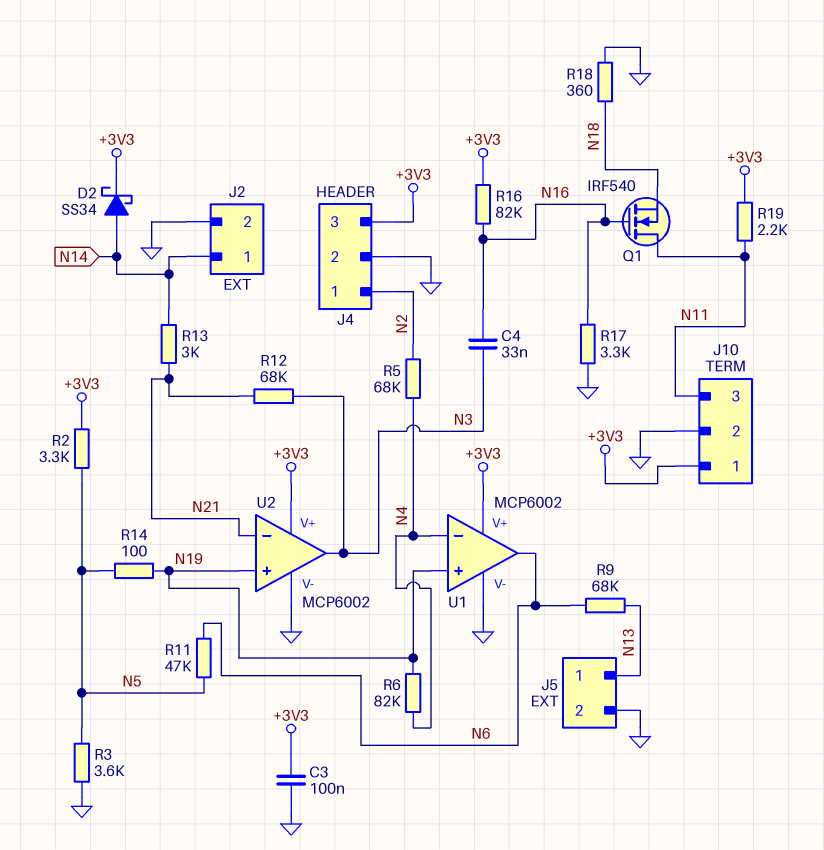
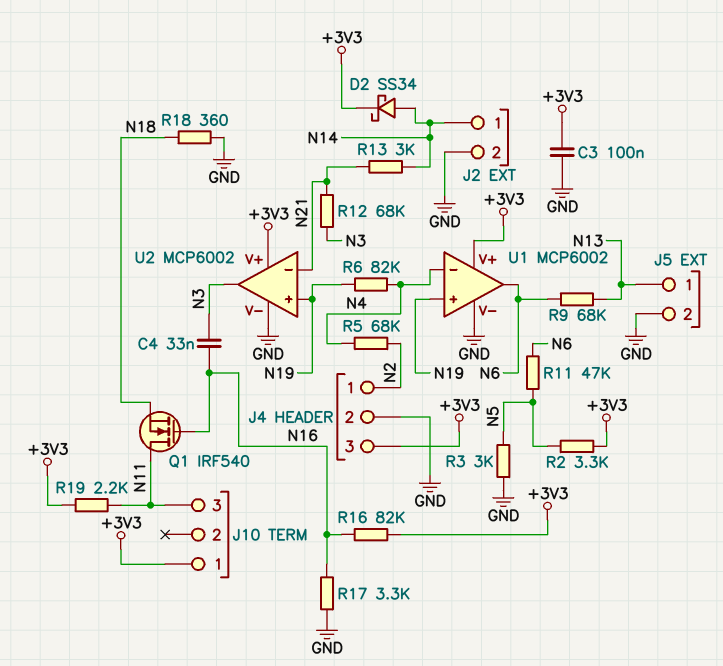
J10 pin 2: GND -> none
R3: 3.6k (GND, N5) -> 3k (GND, N5)
R14: 100 (N5, N19) -> none

